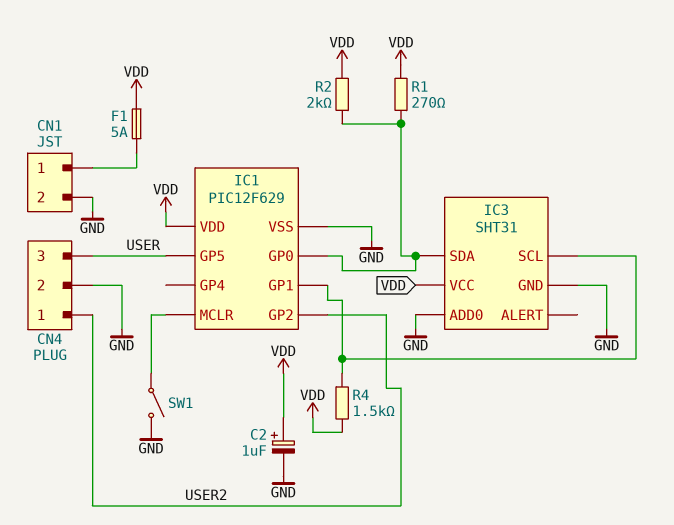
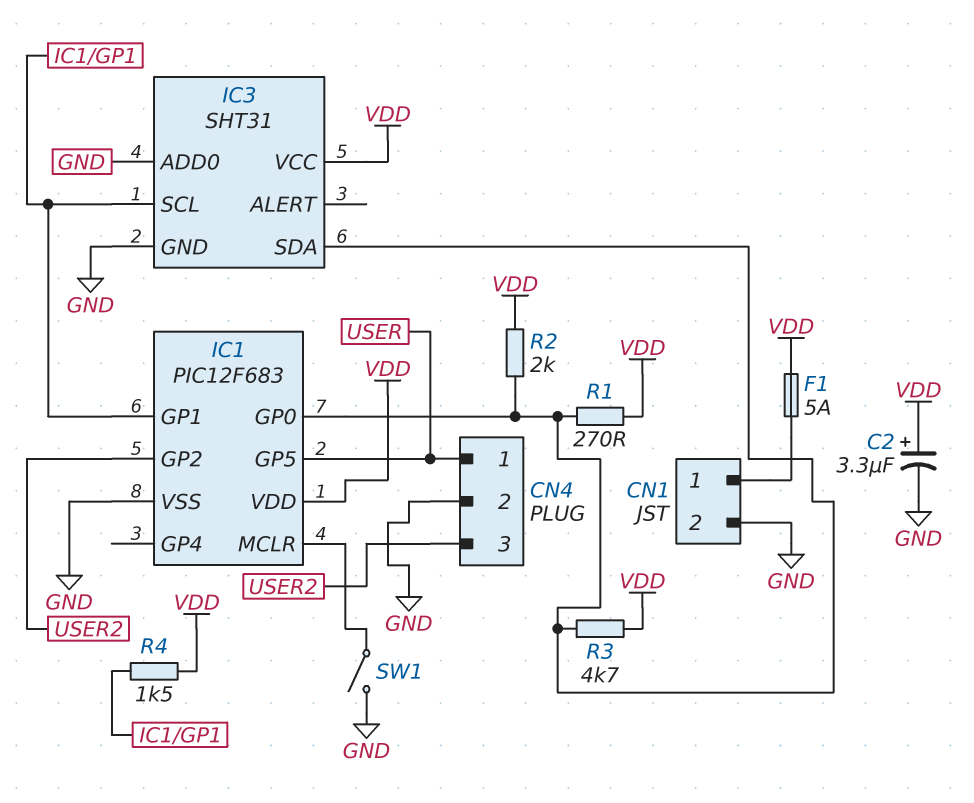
C2: 1uF (plus VDD, minus GND) -> 3.3uF (plus VDD, minus GND)
CN4 pin 1: USER2 -> USER
CN4 pin 3: USER -> USER2
IC1: PIC12F629 -> PIC12F683
R3: none -> 4.7k (IC1/GP0, VDD)

